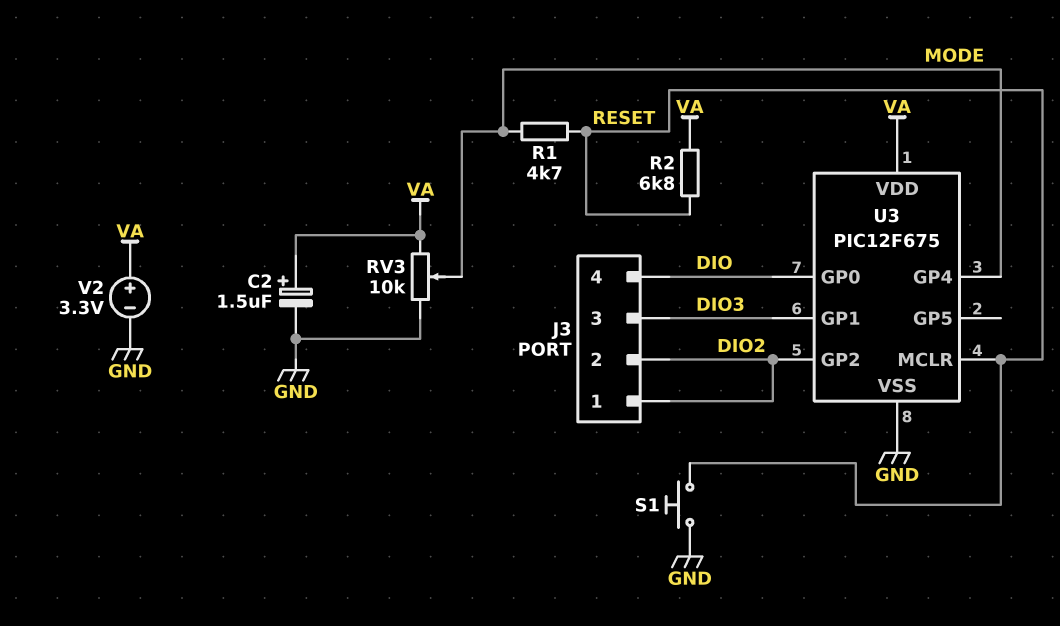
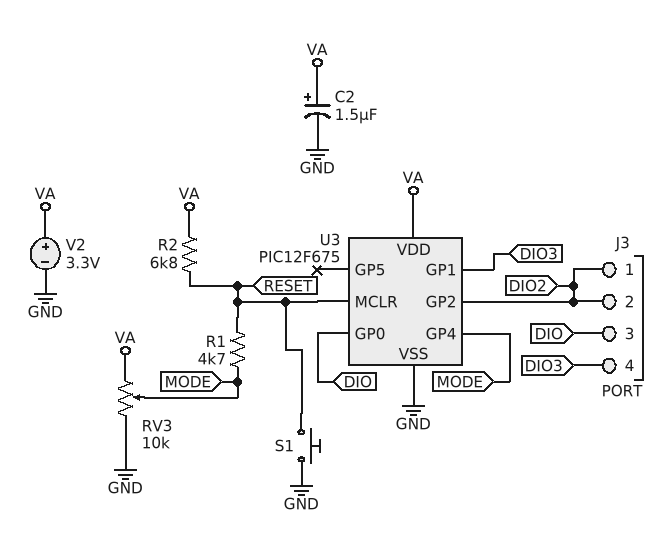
J3 pin 3: DIO3 -> DIO
J3 pin 4: DIO -> DIO3

